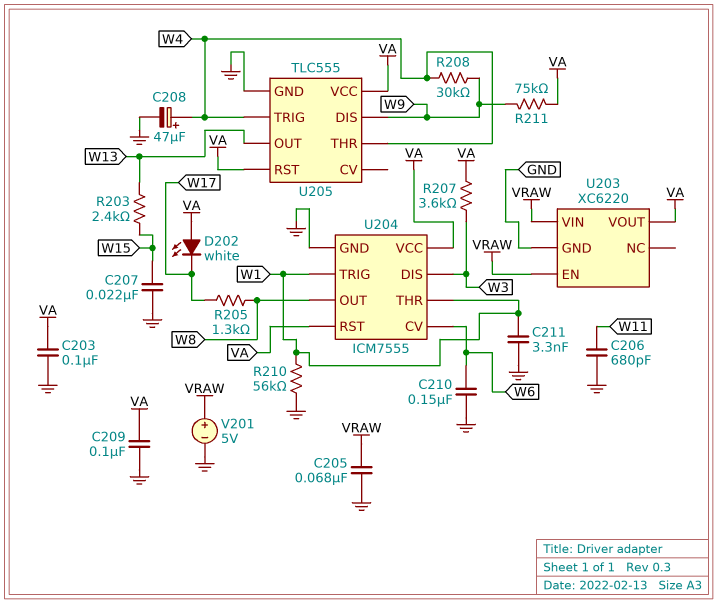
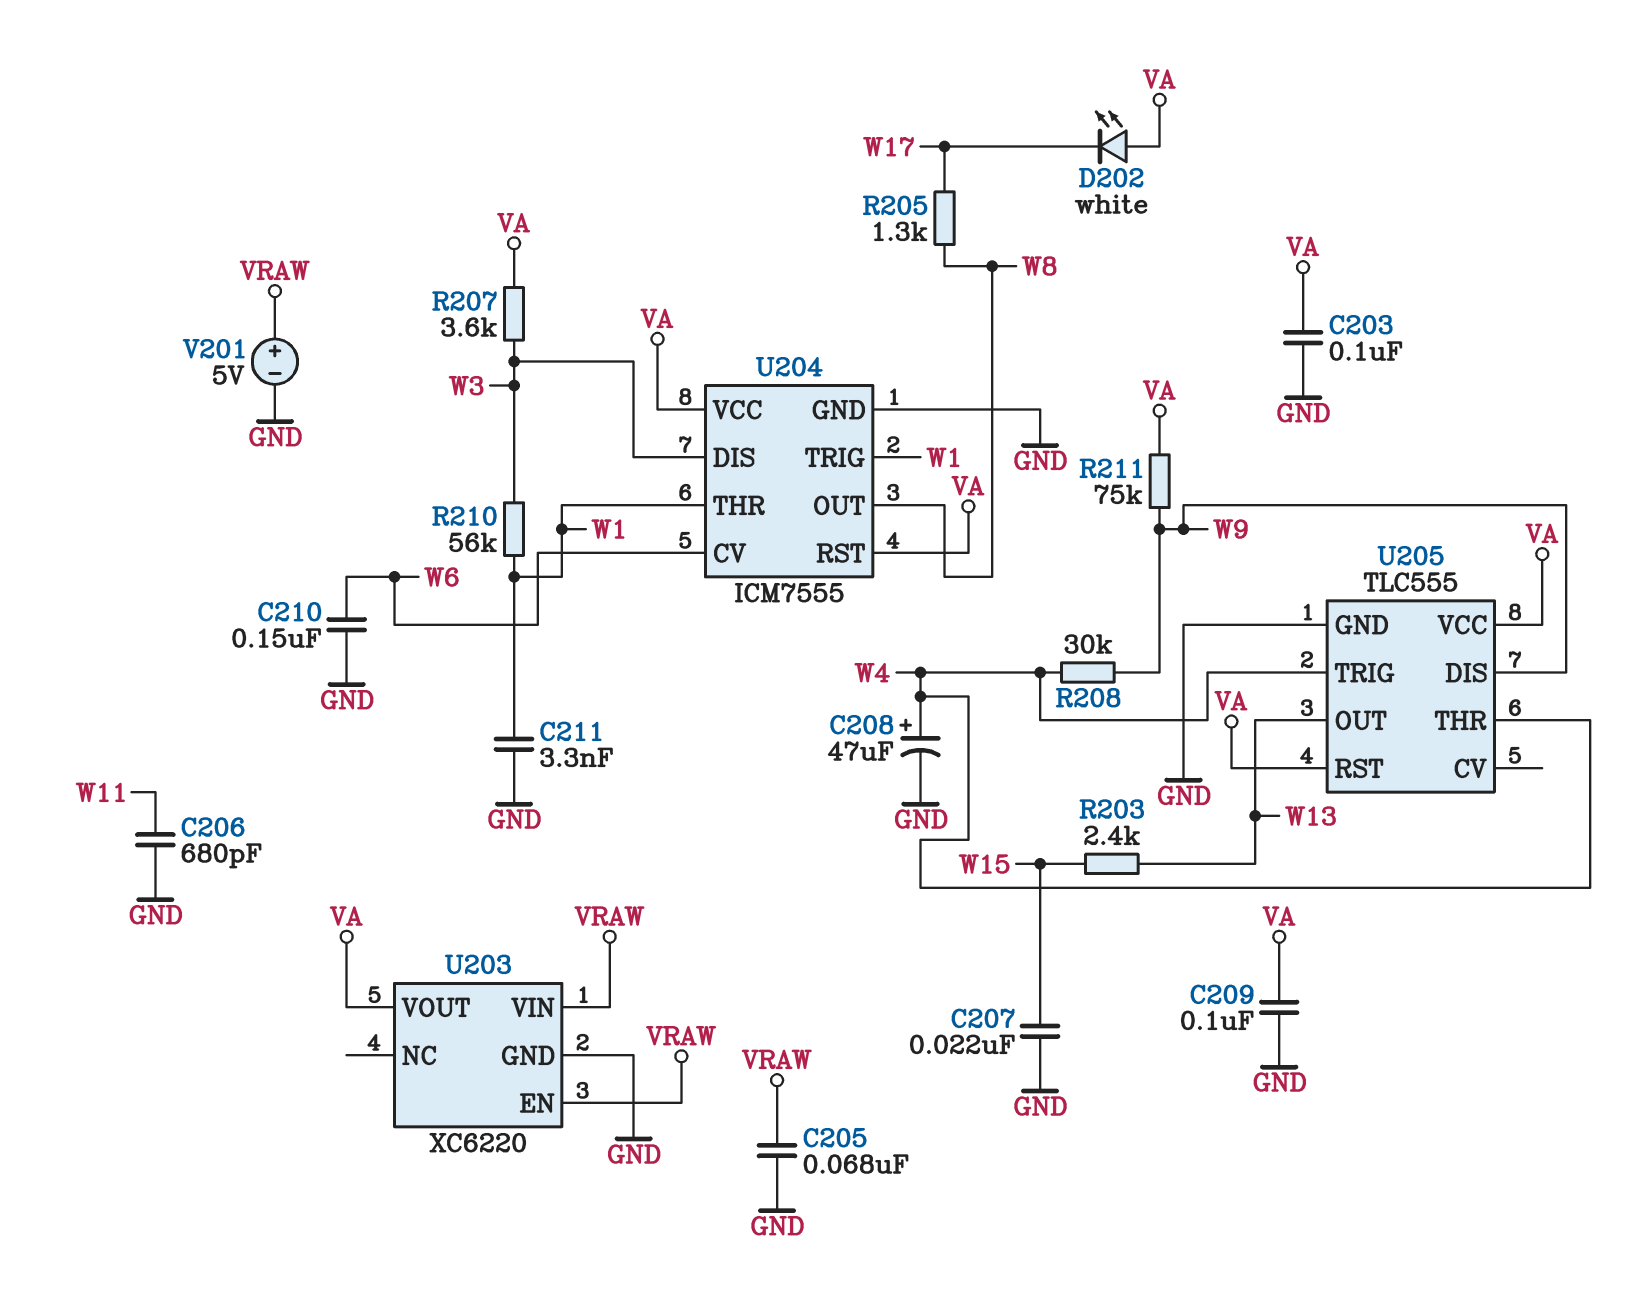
R210: 56k (GND, W1) -> 56k (W1, W3)

